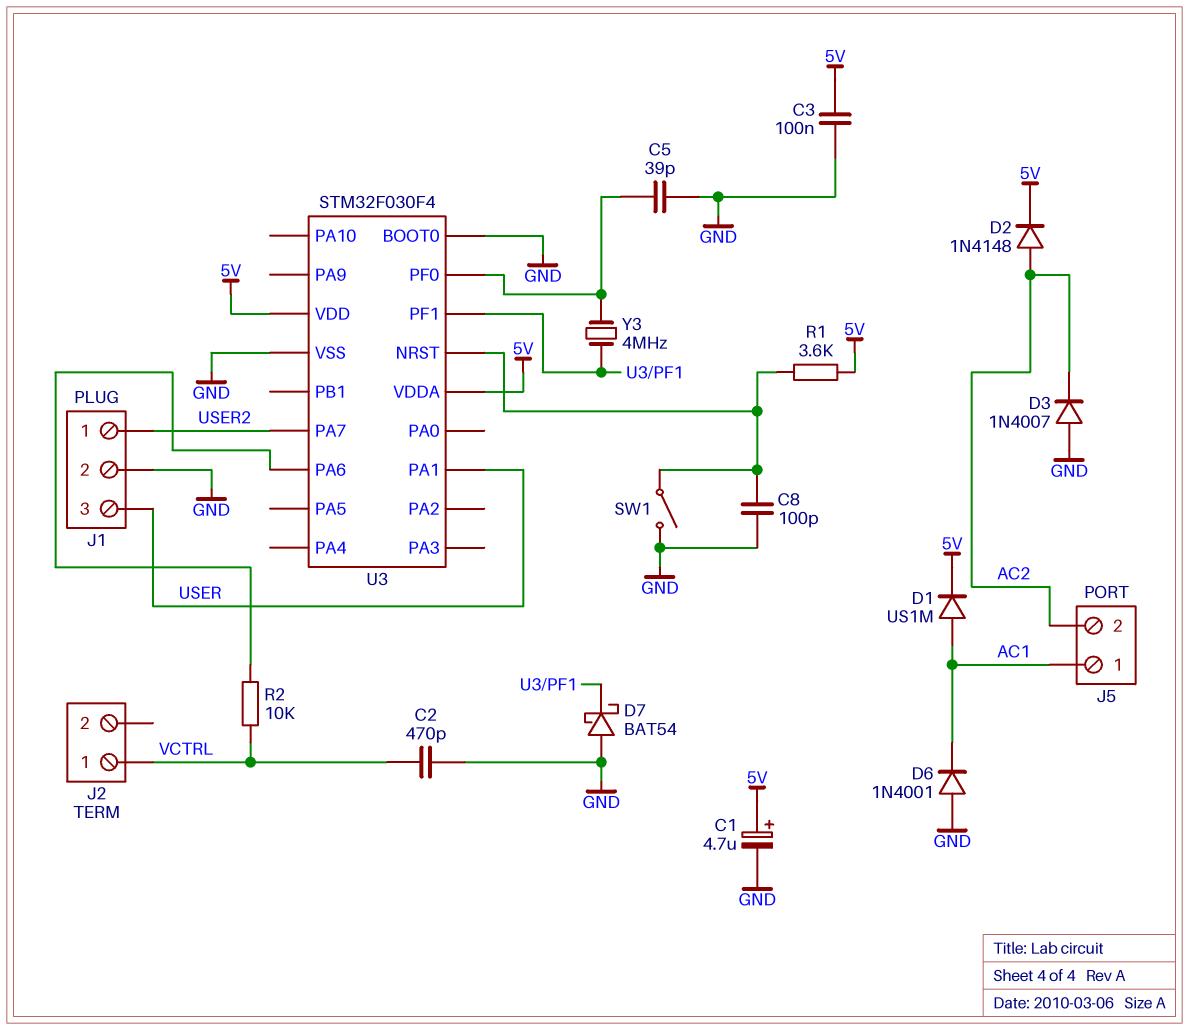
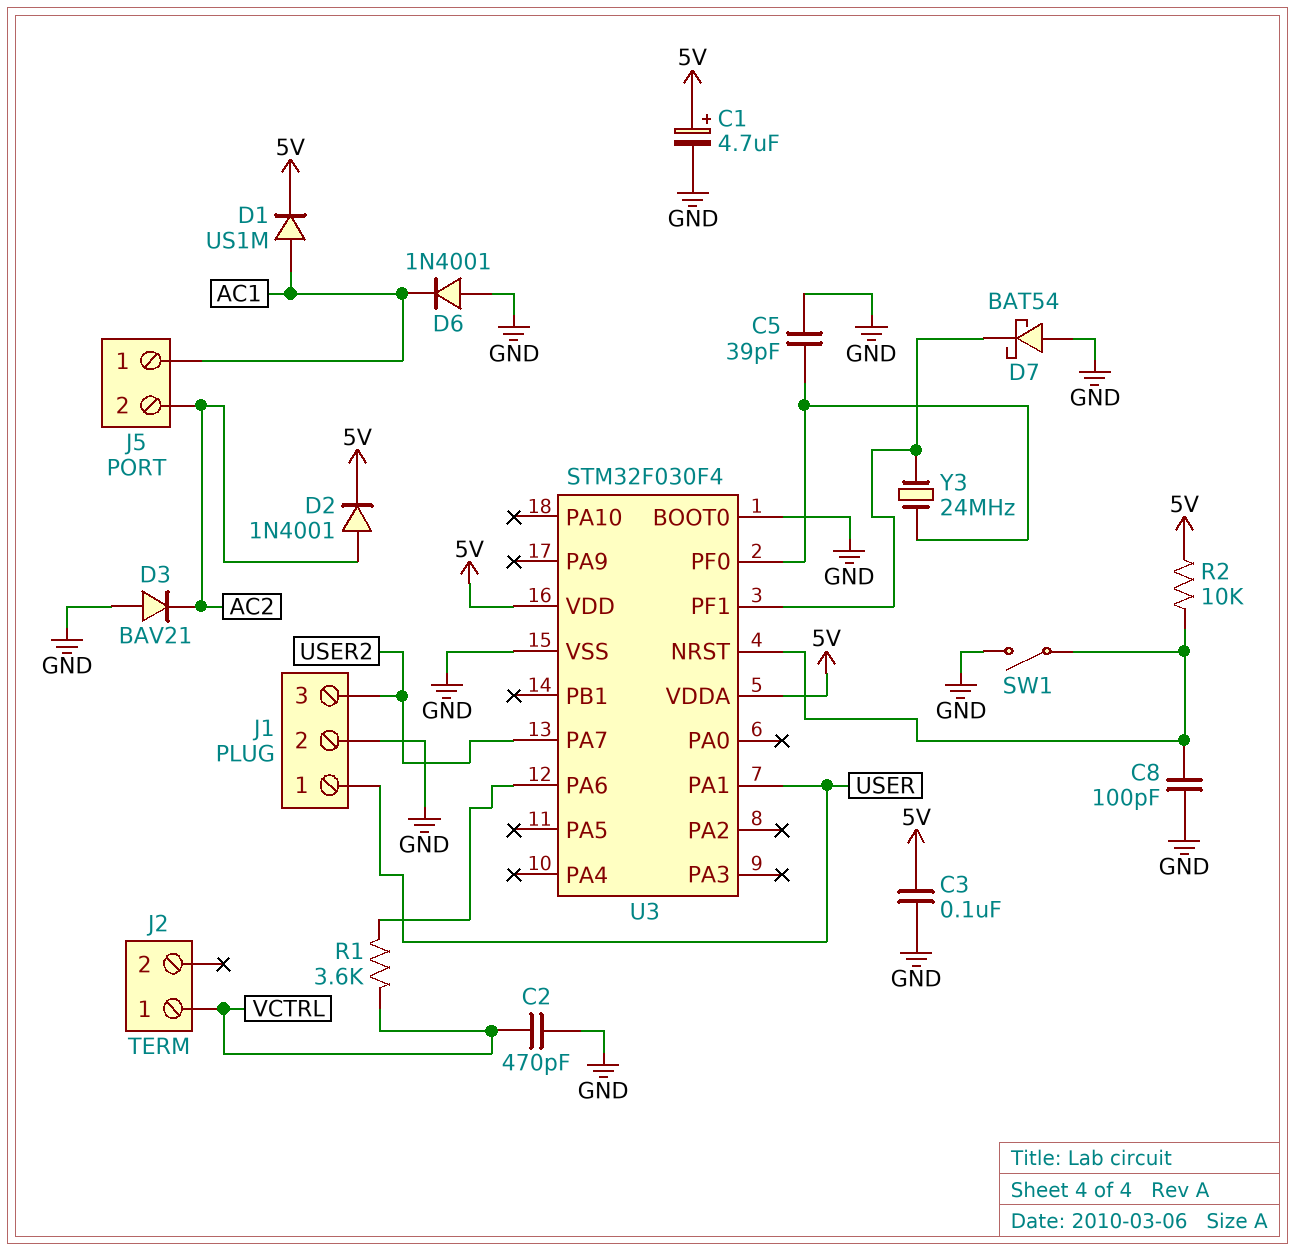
D2: diode 1N4148 (A AC2, K 5V) -> diode 1N4001 (A AC2, K 5V)
D3: diode 1N4007 (A GND, K AC2) -> diode BAV21 (A GND, K AC2)
J1 pin 1: USER2 -> USER
J1 pin 3: USER -> USER2
R1: 3.6k (5V, U3/NRST) -> 3.6k (U3/PA6, VCTRL)
R2: 10k (U3/PA6, VCTRL) -> 10k (5V, U3/NRST)
Y3: 4MHz (U3/PF0, U3/PF1) -> 24MHz (U3/PF0, U3/PF1)

